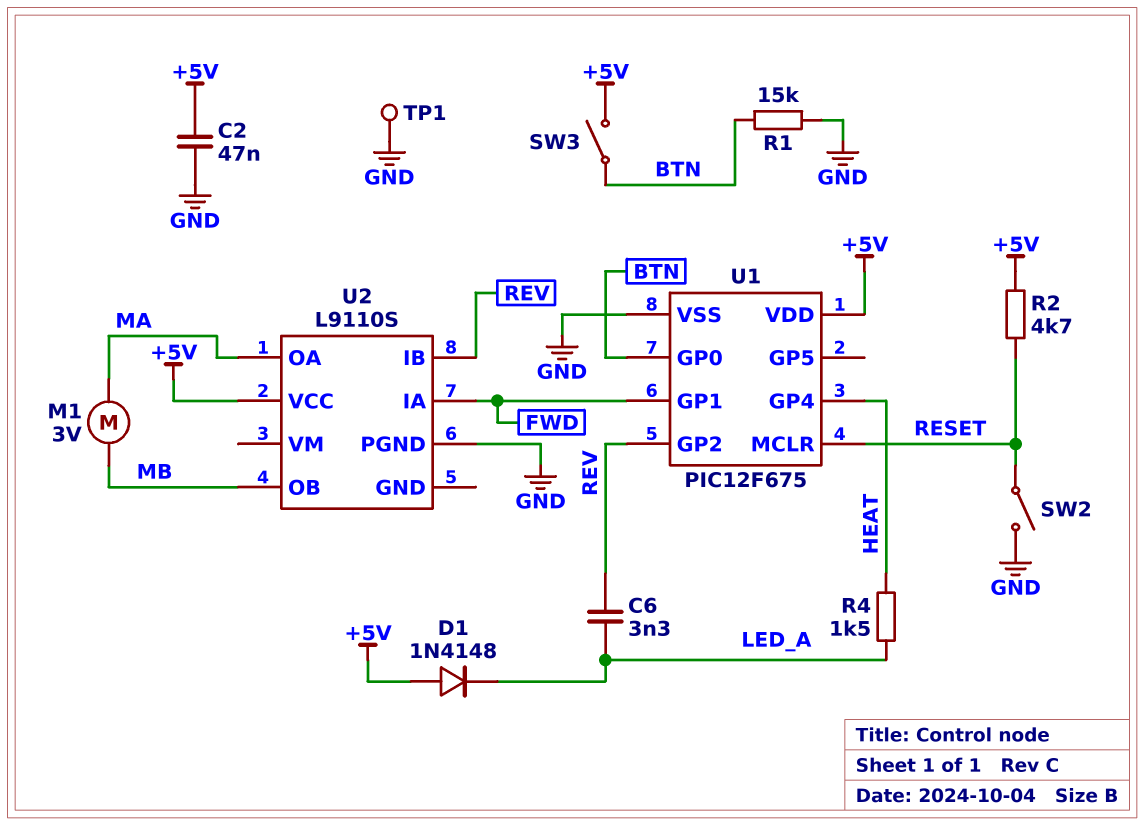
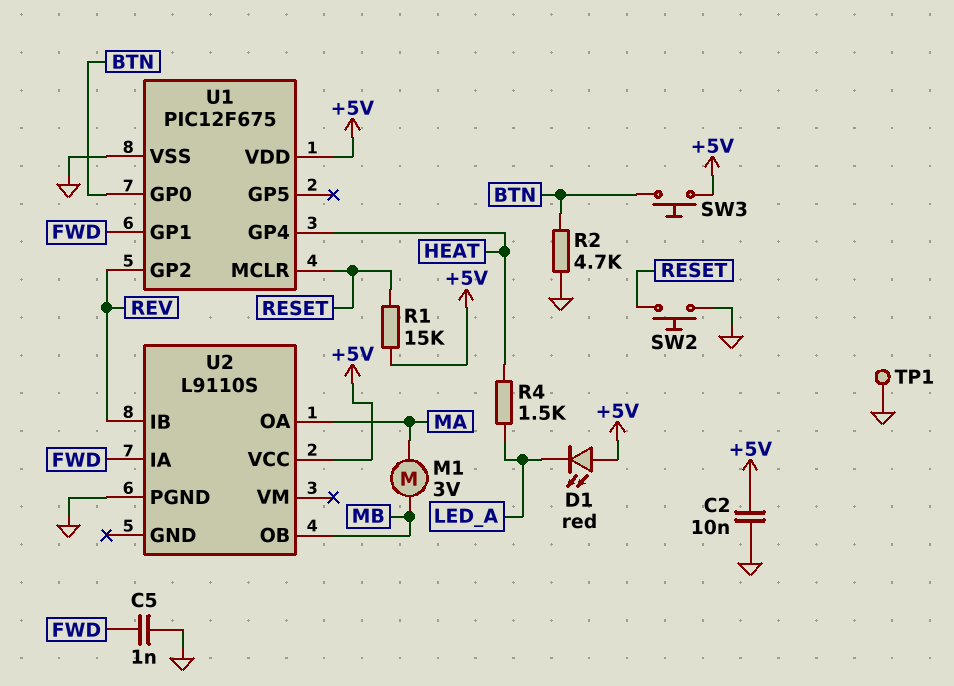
C2: 47nF (+5V, GND) -> 10nF (+5V, GND)
C5: none -> 1nF (FWD, GND)
C6: 3.3nF (LED_A, REV) -> none
D1: diode 1N4148 (A +5V, K LED_A) -> LED red (A +5V, K LED_A)
R1: 15k (BTN, GND) -> 15k (+5V, RESET)
R2: 4.7k (+5V, RESET) -> 4.7k (BTN, GND)
SW2: switch (GND, RESET) -> button (GND, RESET)
SW3: switch (+5V, BTN) -> button (+5V, BTN)

